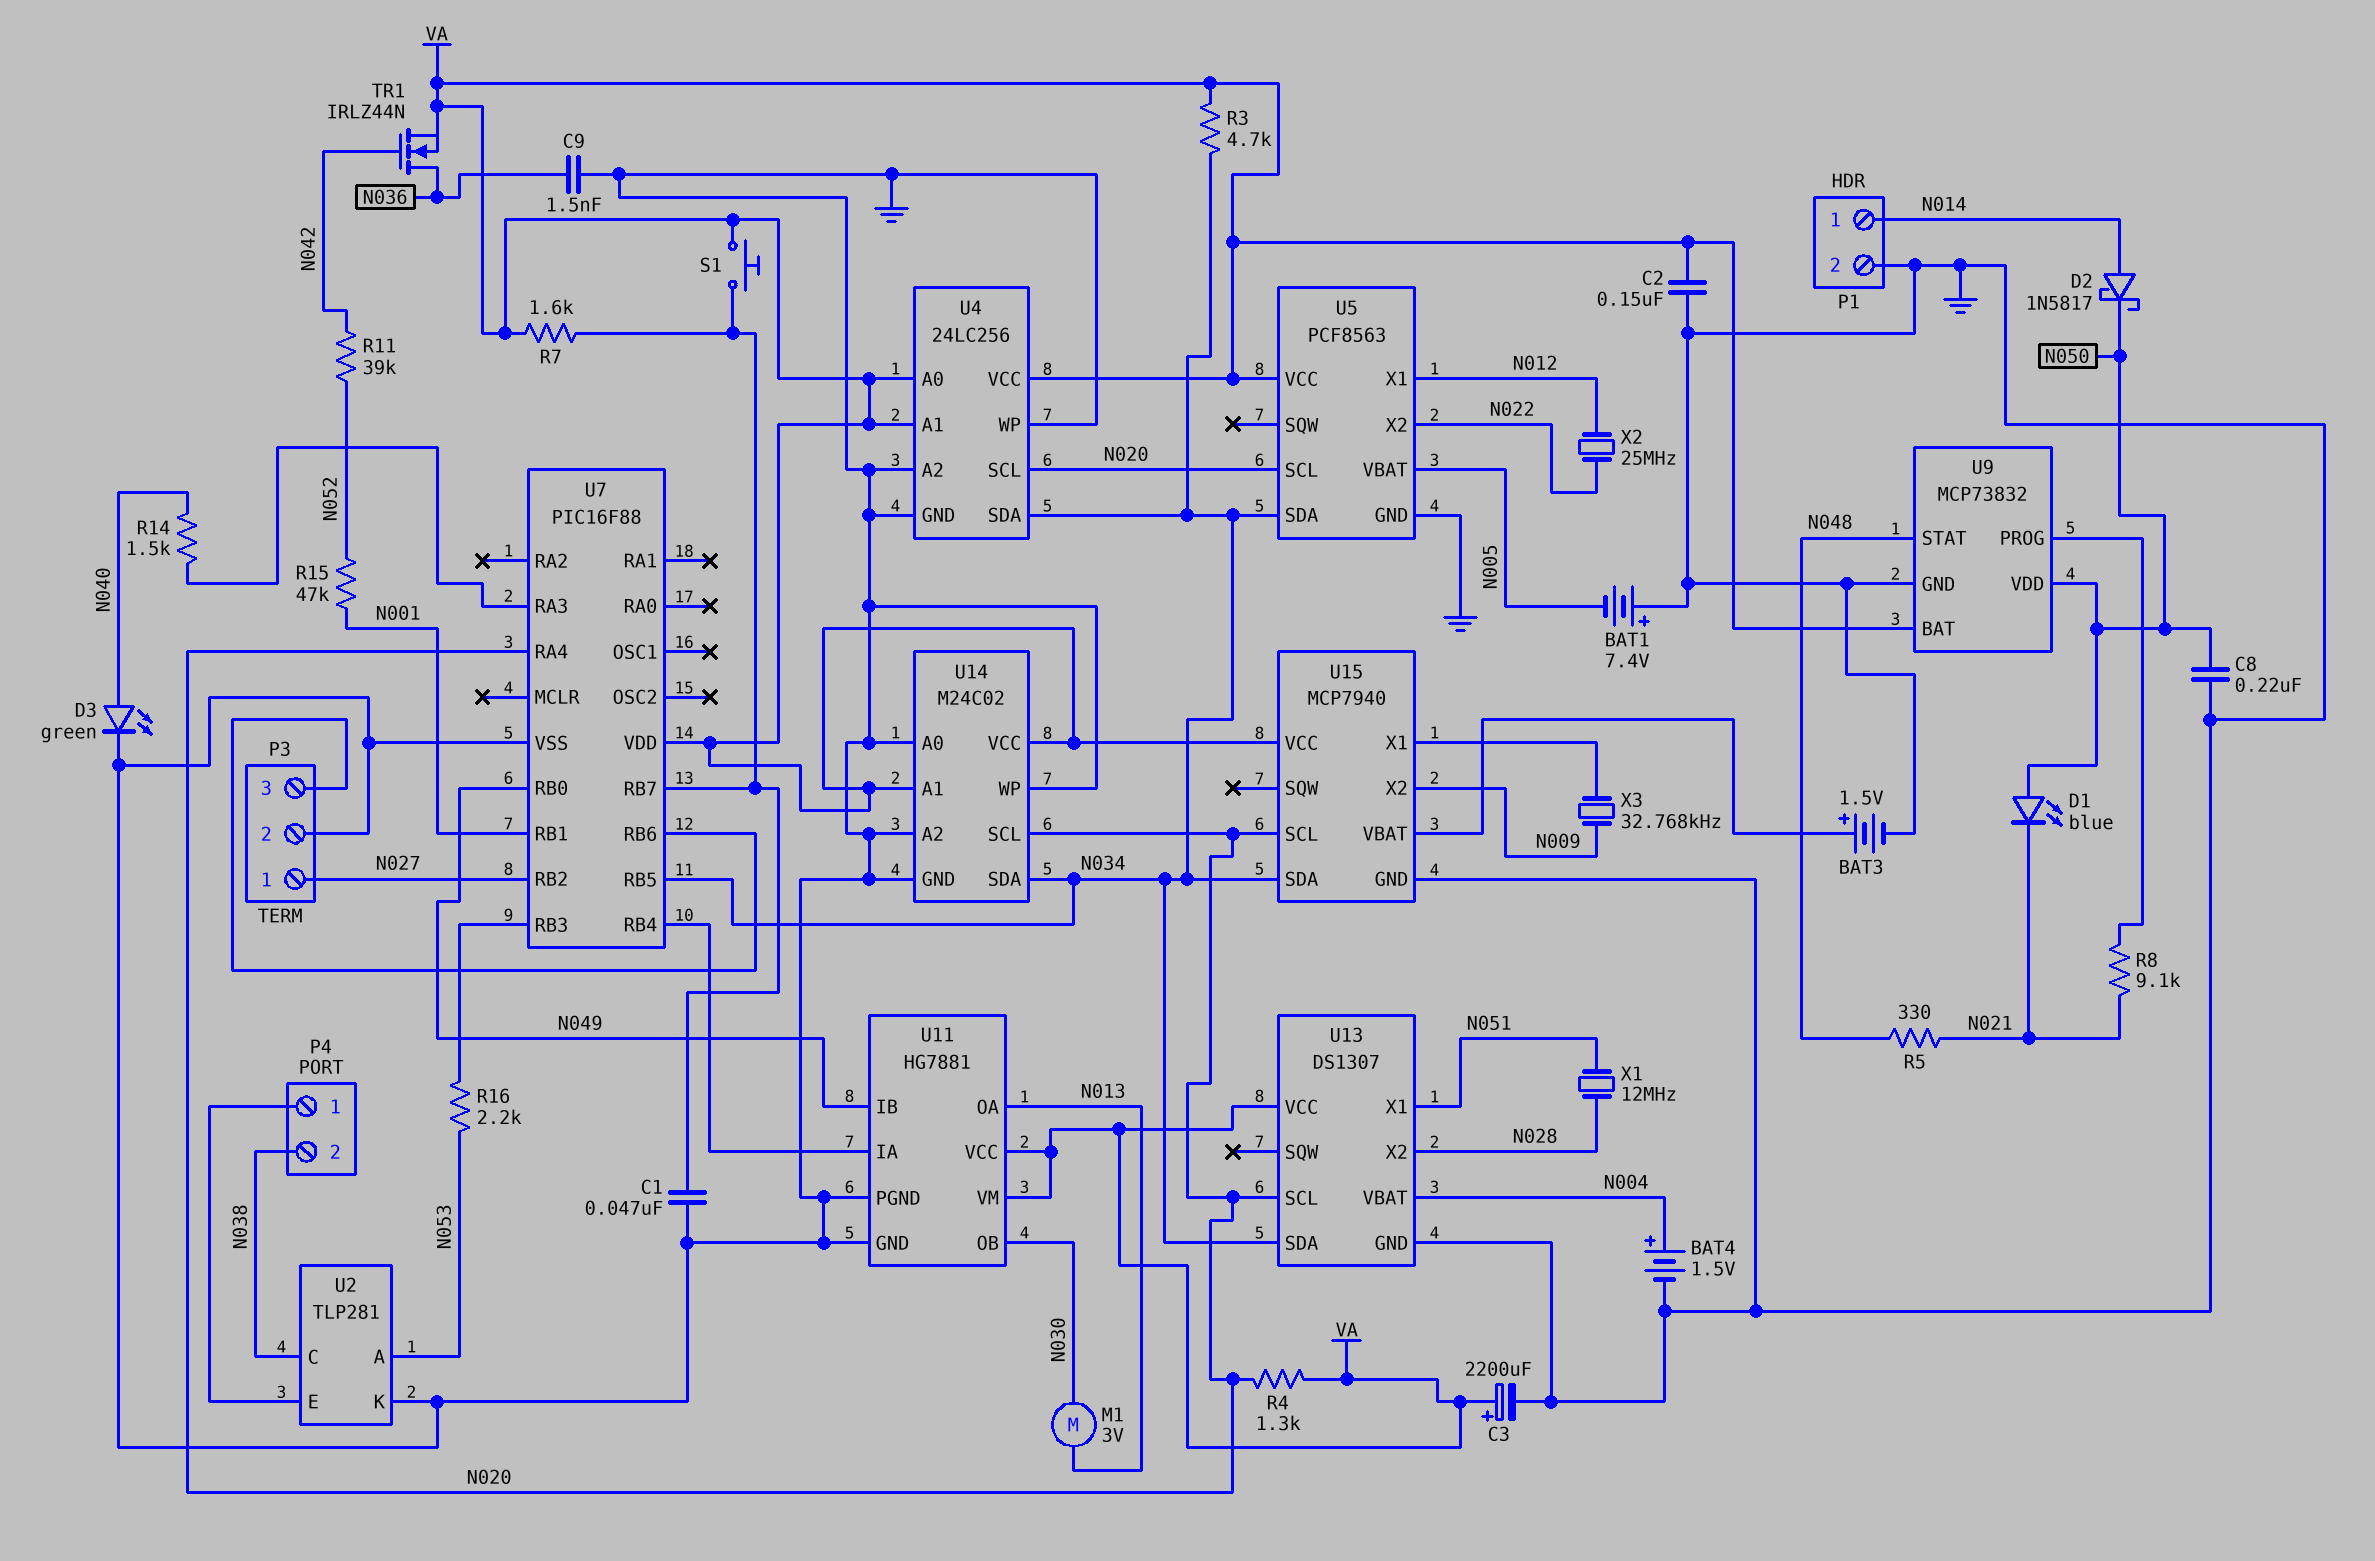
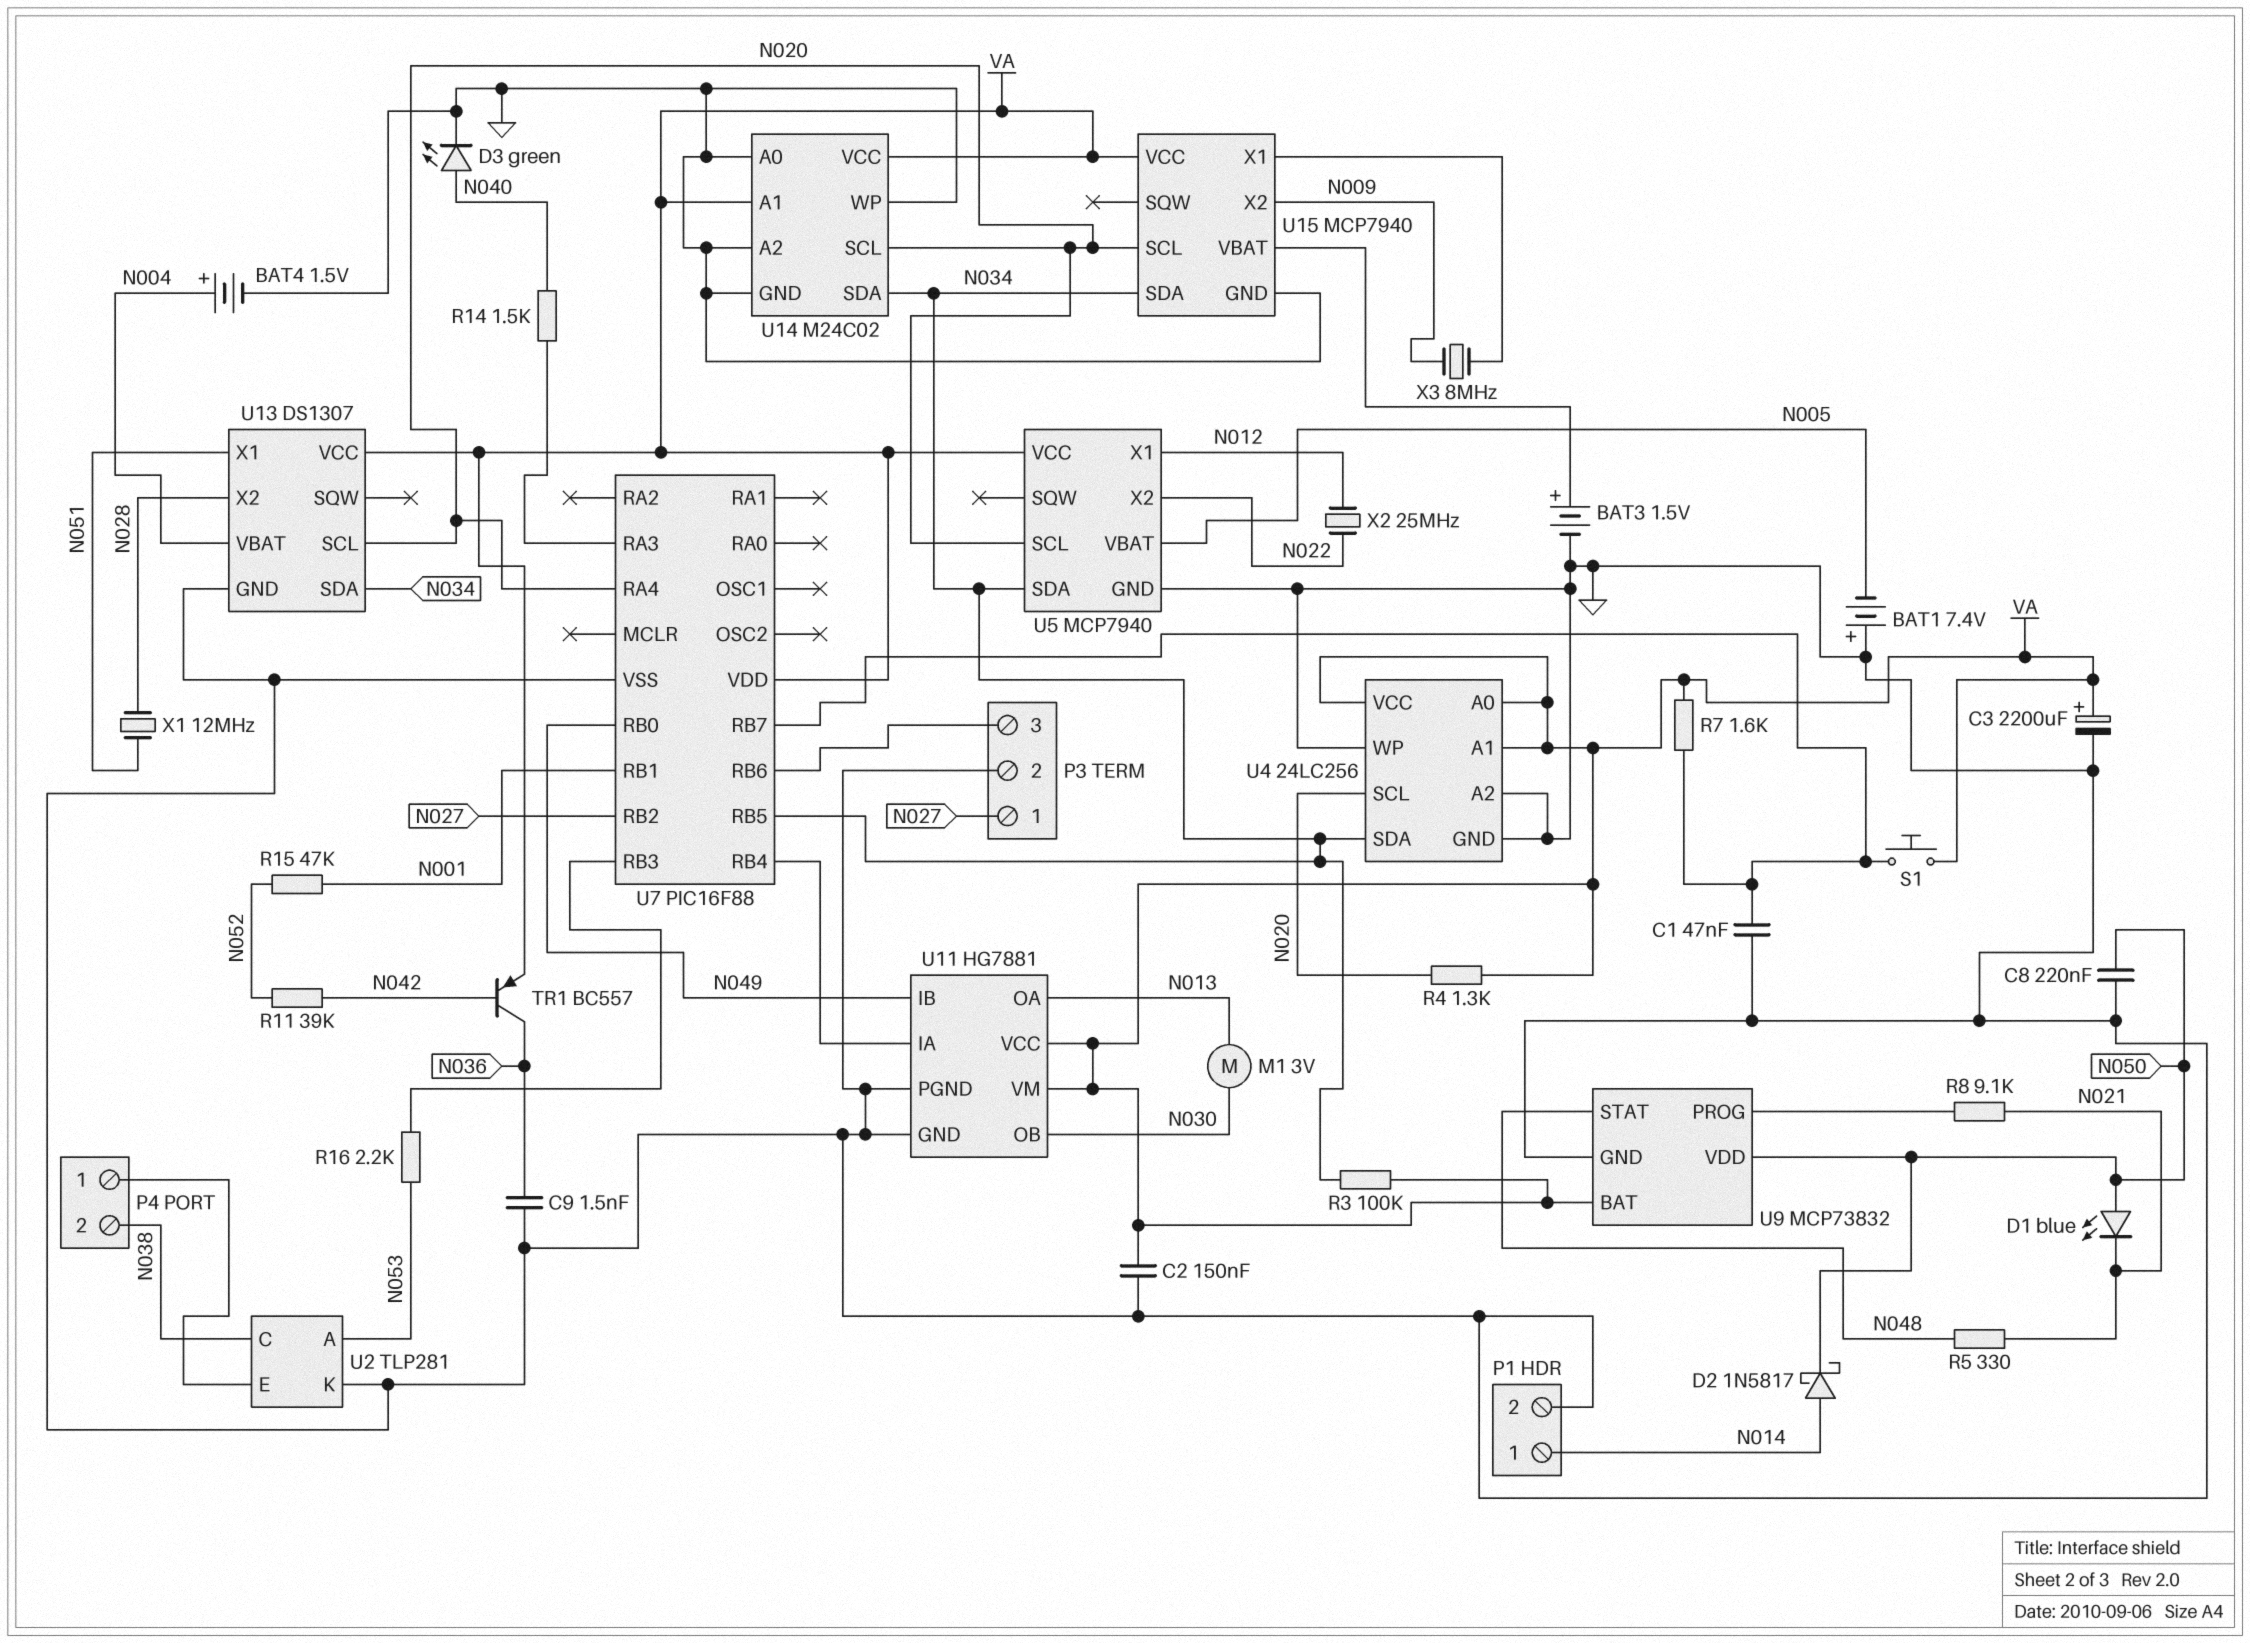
R3: 4.7k (N034, VA) -> 100k (N034, VA)
TR1: NMOS IRLZ44N (G N042, D N036, S VA) -> PNP BC557 (B N042, C N036, E VA)
U5: PCF8563 -> MCP7940
X3: 32.768kHz (N009, U15/X1) -> 8MHz (N009, U15/X1)

